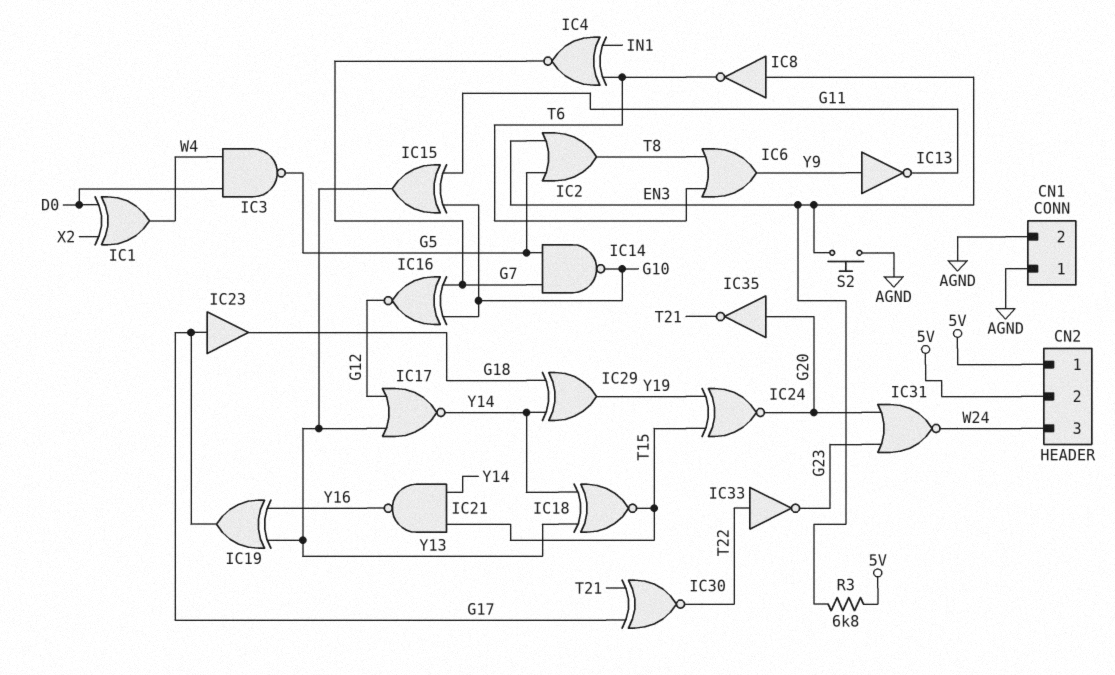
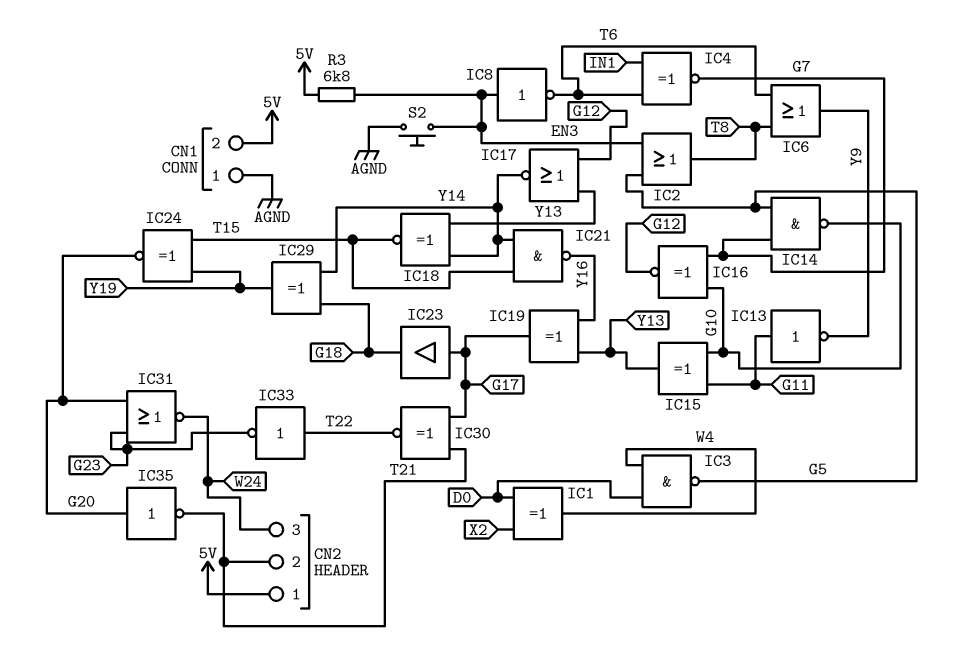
CN1 pin 2: AGND -> 5V
CN2 pin 2: 5V -> T21
IC13: NOT (in Y9, out G11) -> NOT (in G11, out Y9)

